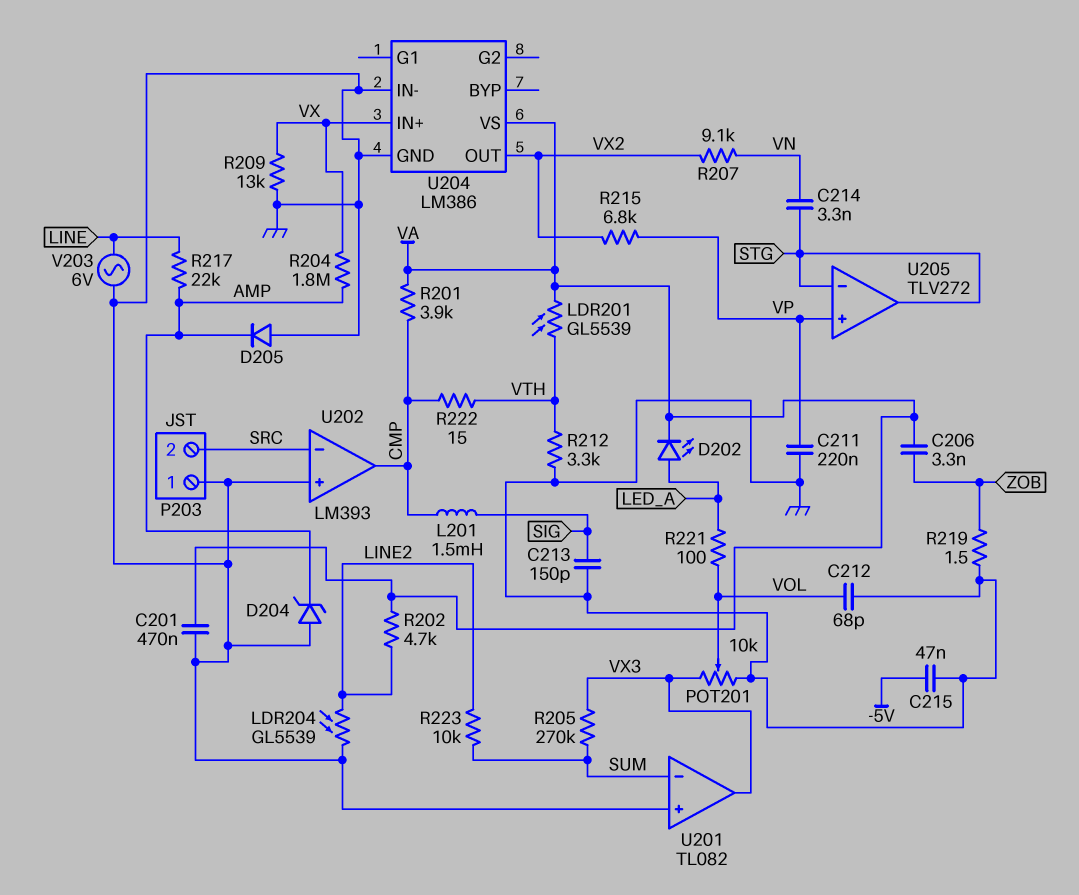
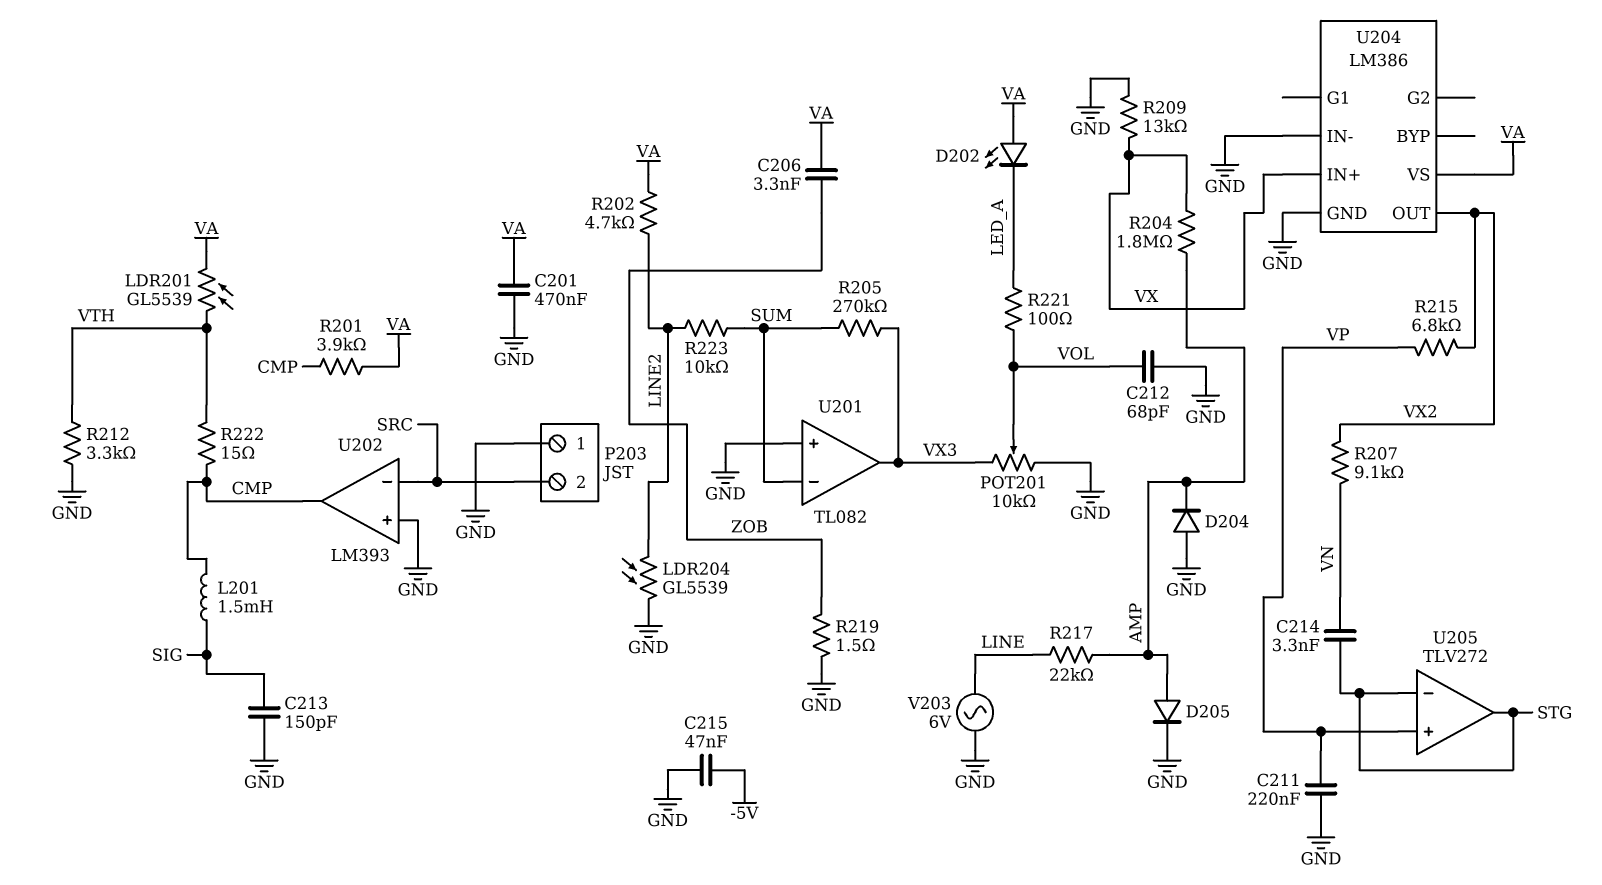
D202: LED (A LED_A, K VA) -> LED (A VA, K LED_A)
D204: zener (A GND, K AMP) -> diode (A GND, K AMP)
D205: diode (A GND, K AMP) -> diode (A AMP, K GND)

